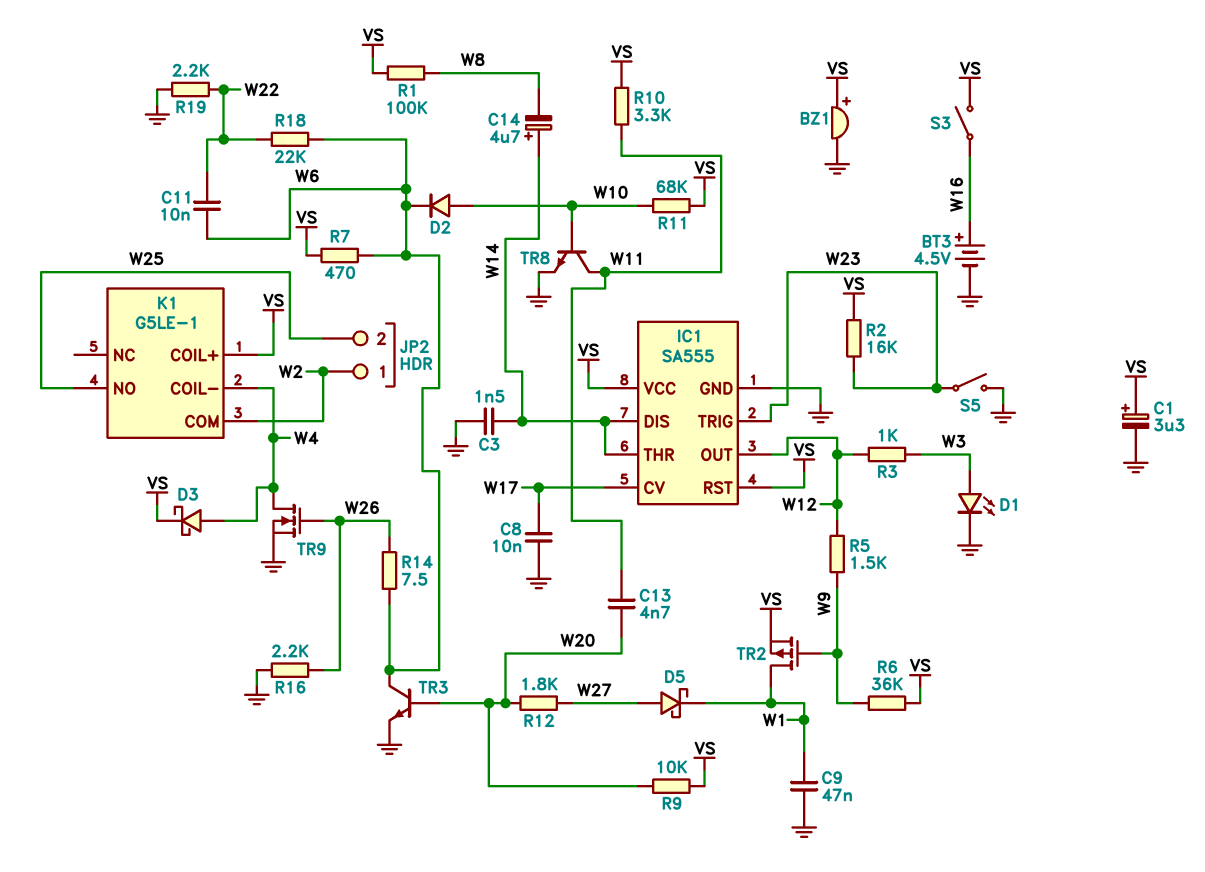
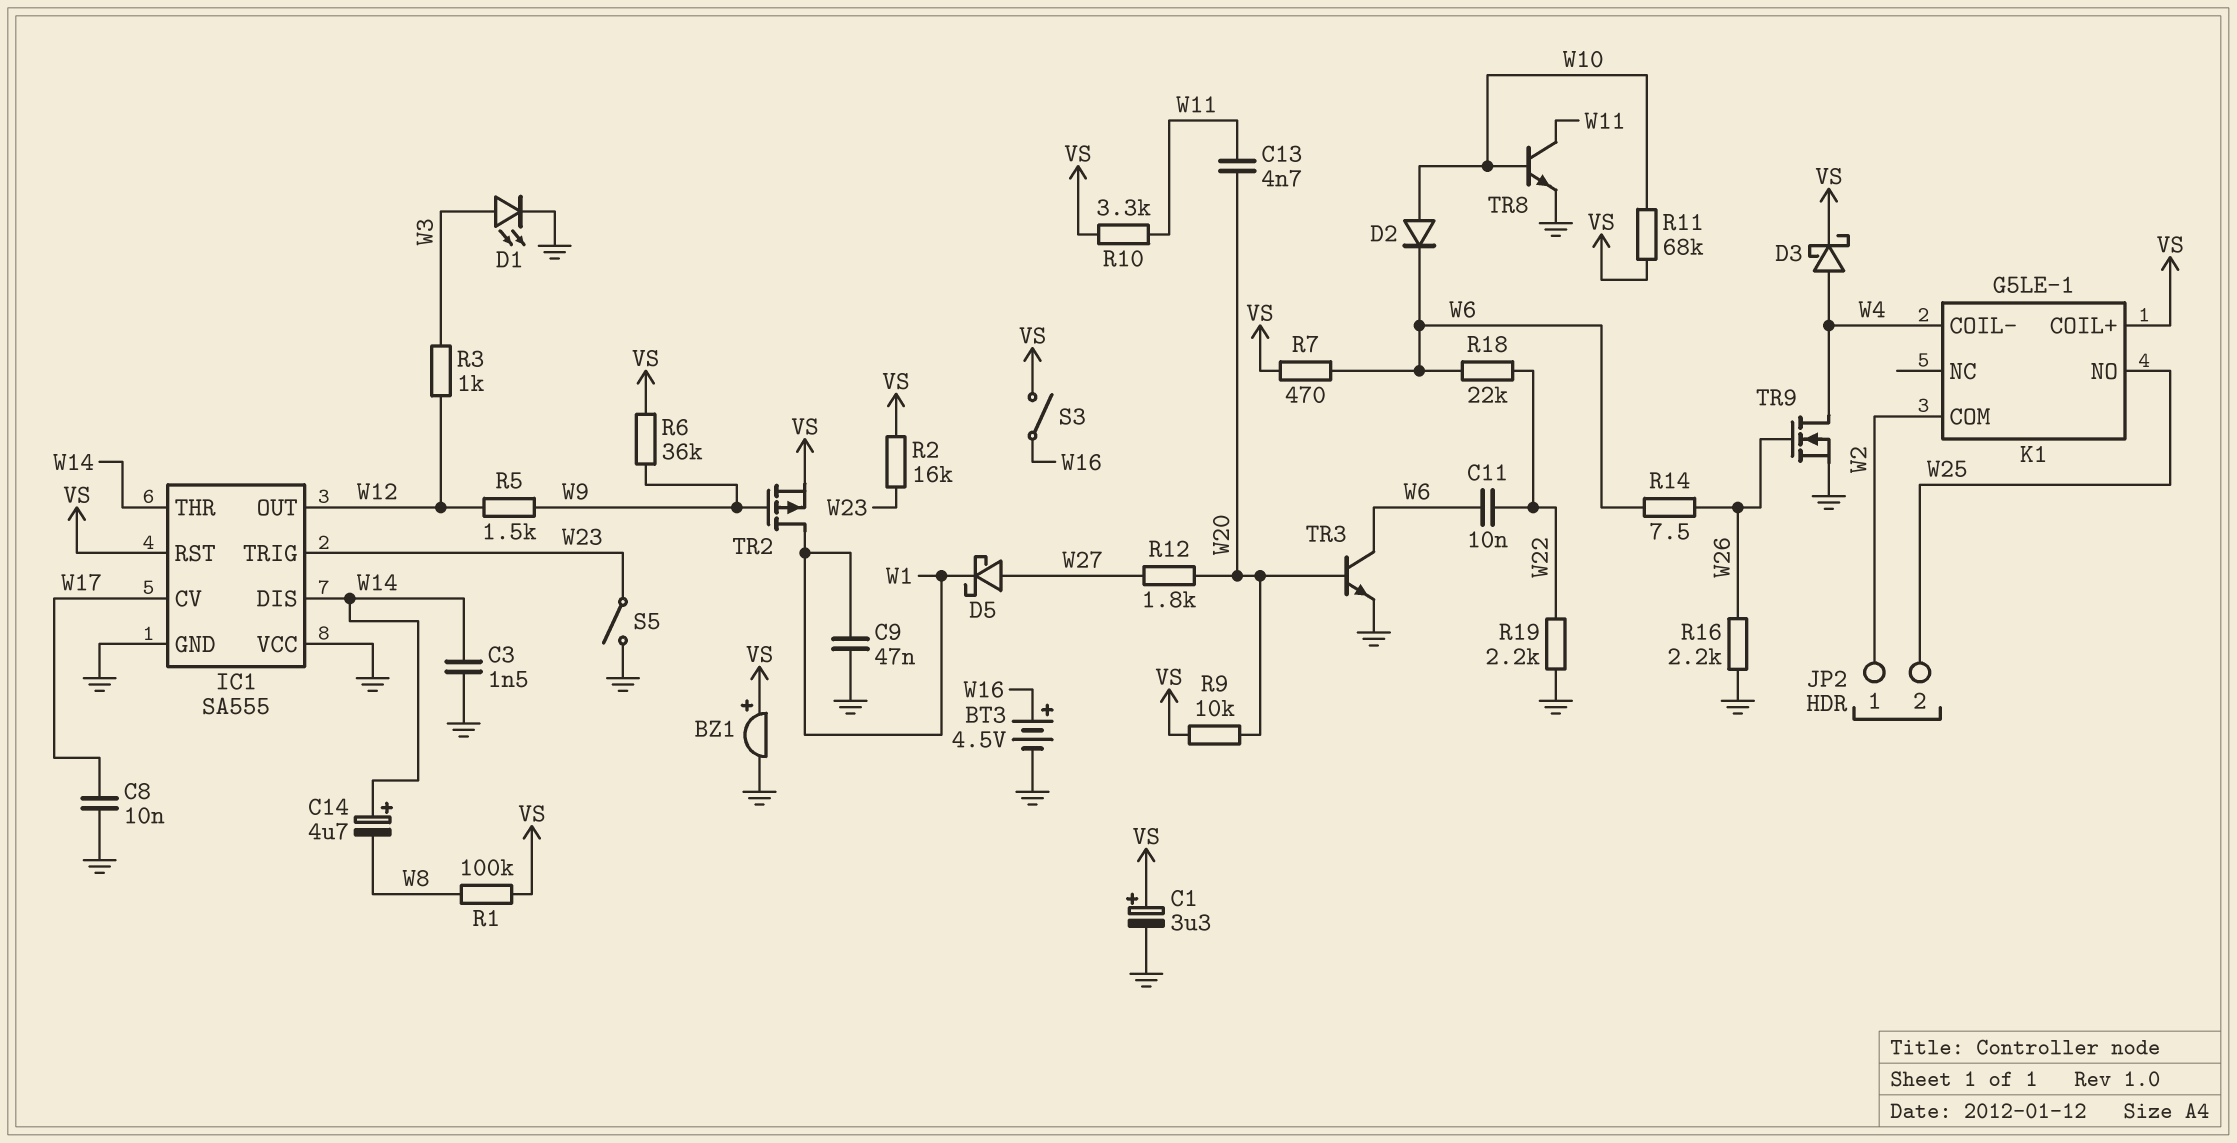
IC1 pin VCC: VS -> GND

